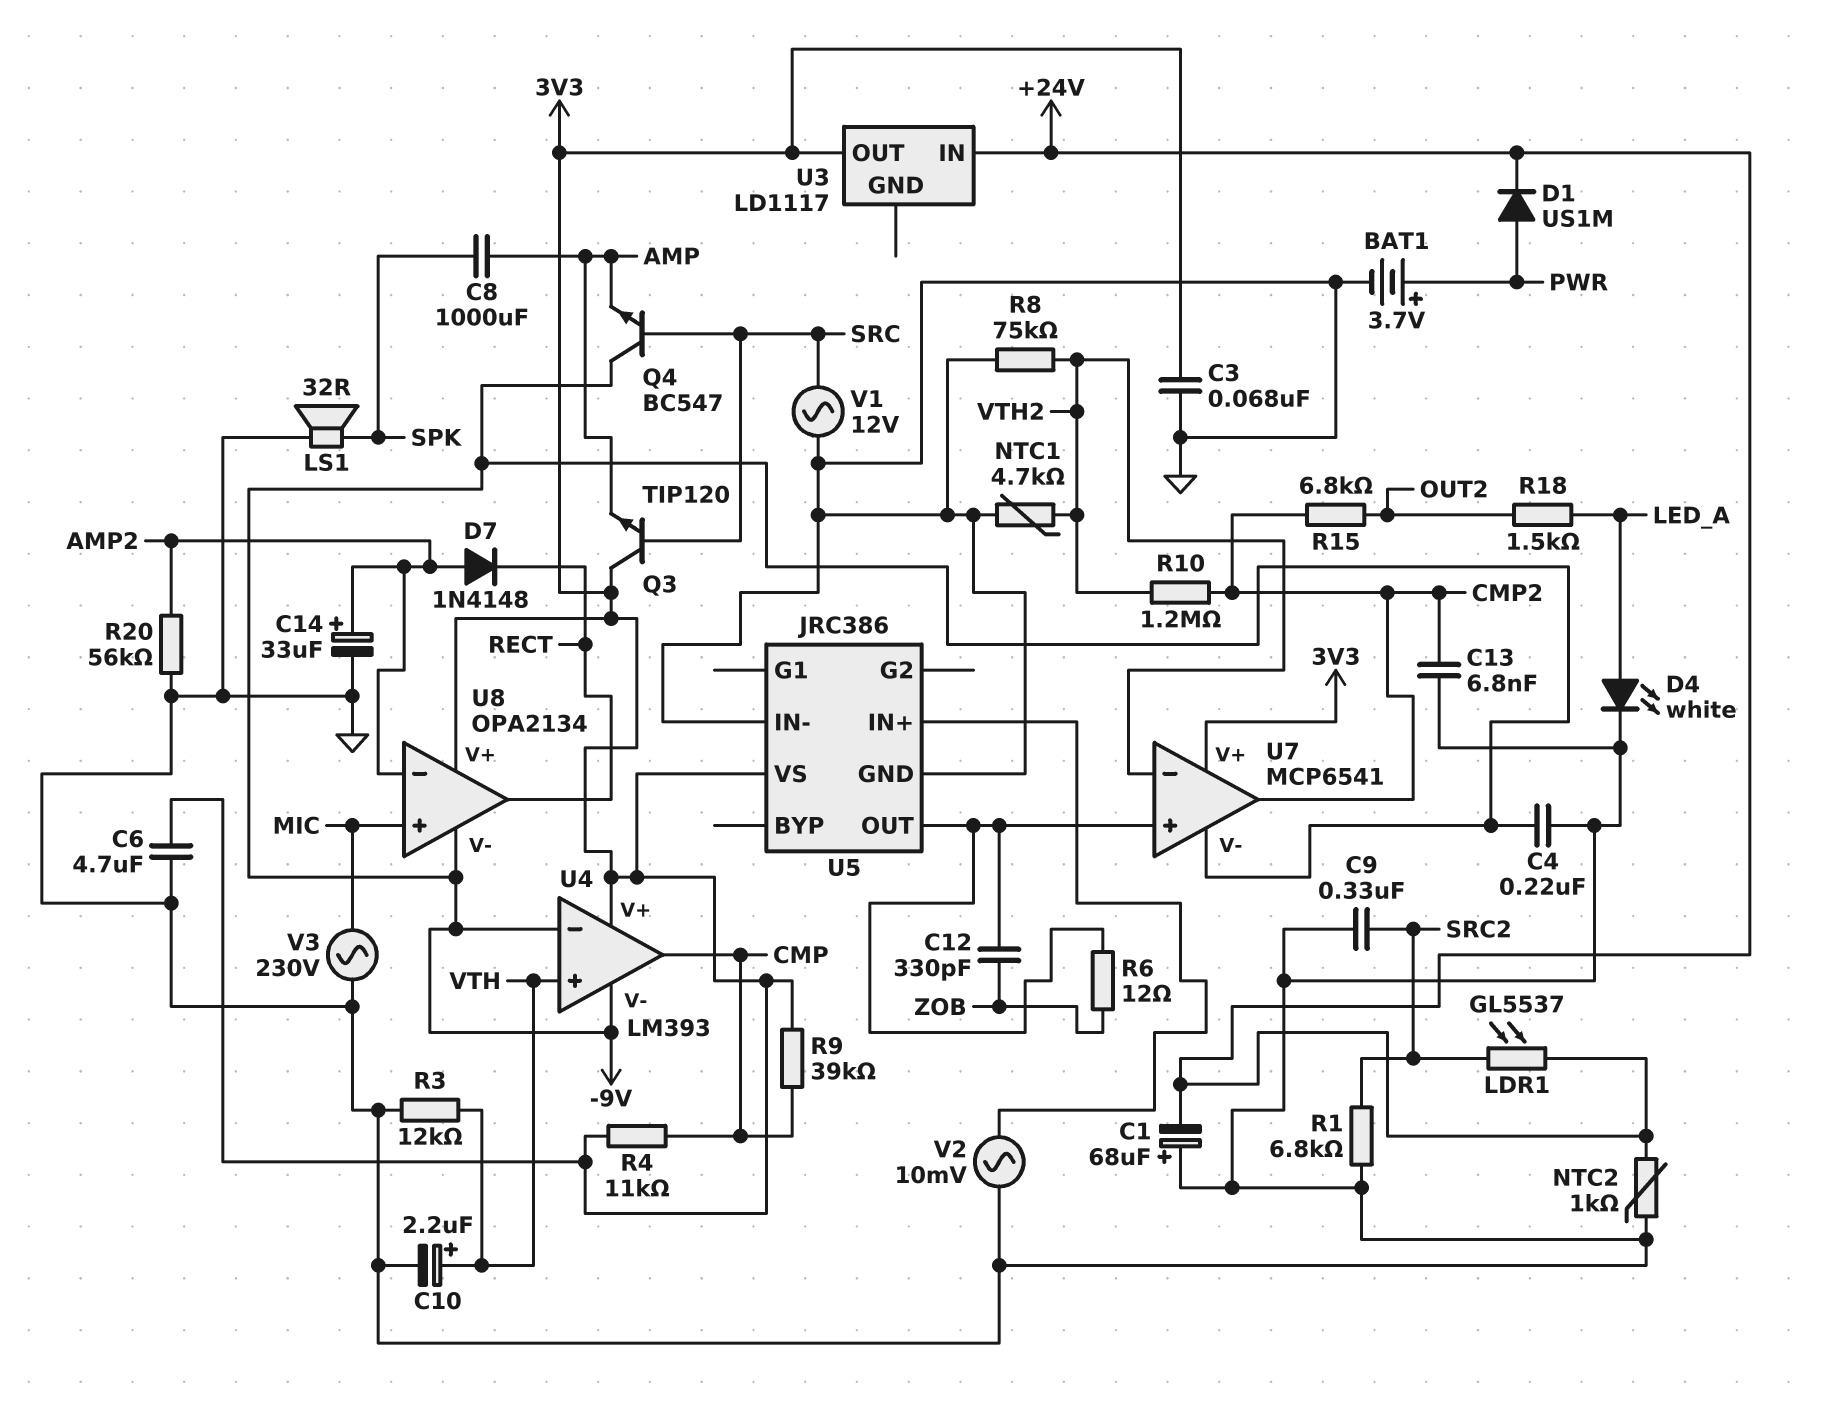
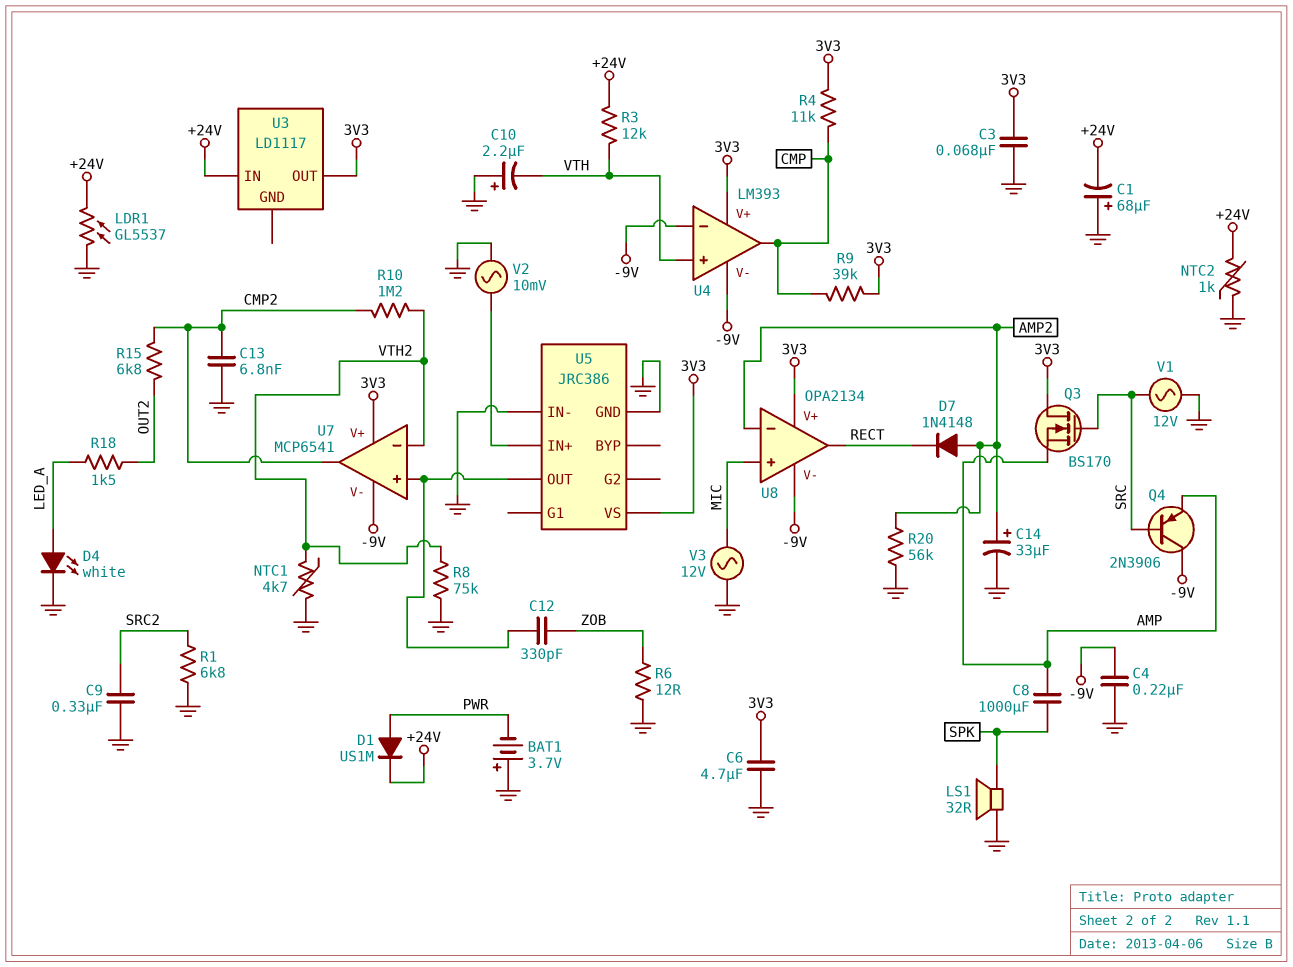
BAT1: 3.7V (plus PWR, minus GND) -> 3.7V (plus GND, minus PWR)
C10: 2.2uF (plus VTH, minus GND) -> 2.2uF (plus GND, minus VTH)
LDR1: GL5537 (+24V, SRC2) -> GL5537 (+24V, GND)
Q3: NPN TIP120 (B SRC, C 3V3, E AMP) -> NMOS BS170 (G SRC, D 3V3, S AMP)
Q4: NPN BC547 (B SRC, C -9V, E AMP) -> PNP 2N3906 (B SRC, C -9V, E AMP)
R3: 12k (GND, VTH) -> 12k (+24V, VTH)
R6: 12 (U5/OUT, ZOB) -> 12 (GND, ZOB)
V3: AC 230V (GND, MIC) -> AC 12V (GND, MIC)

